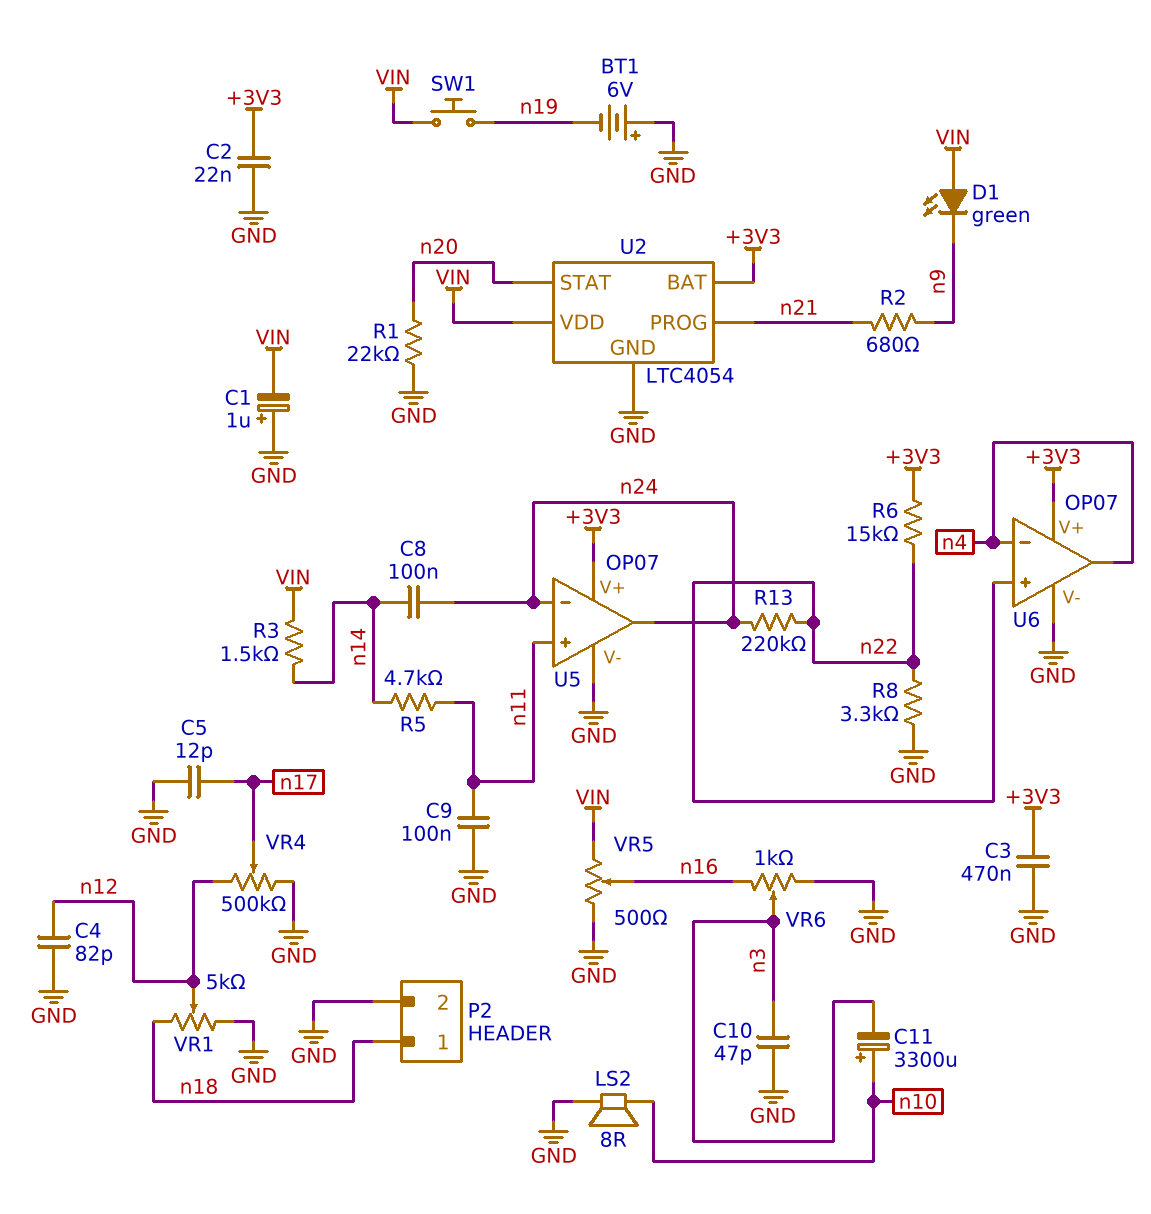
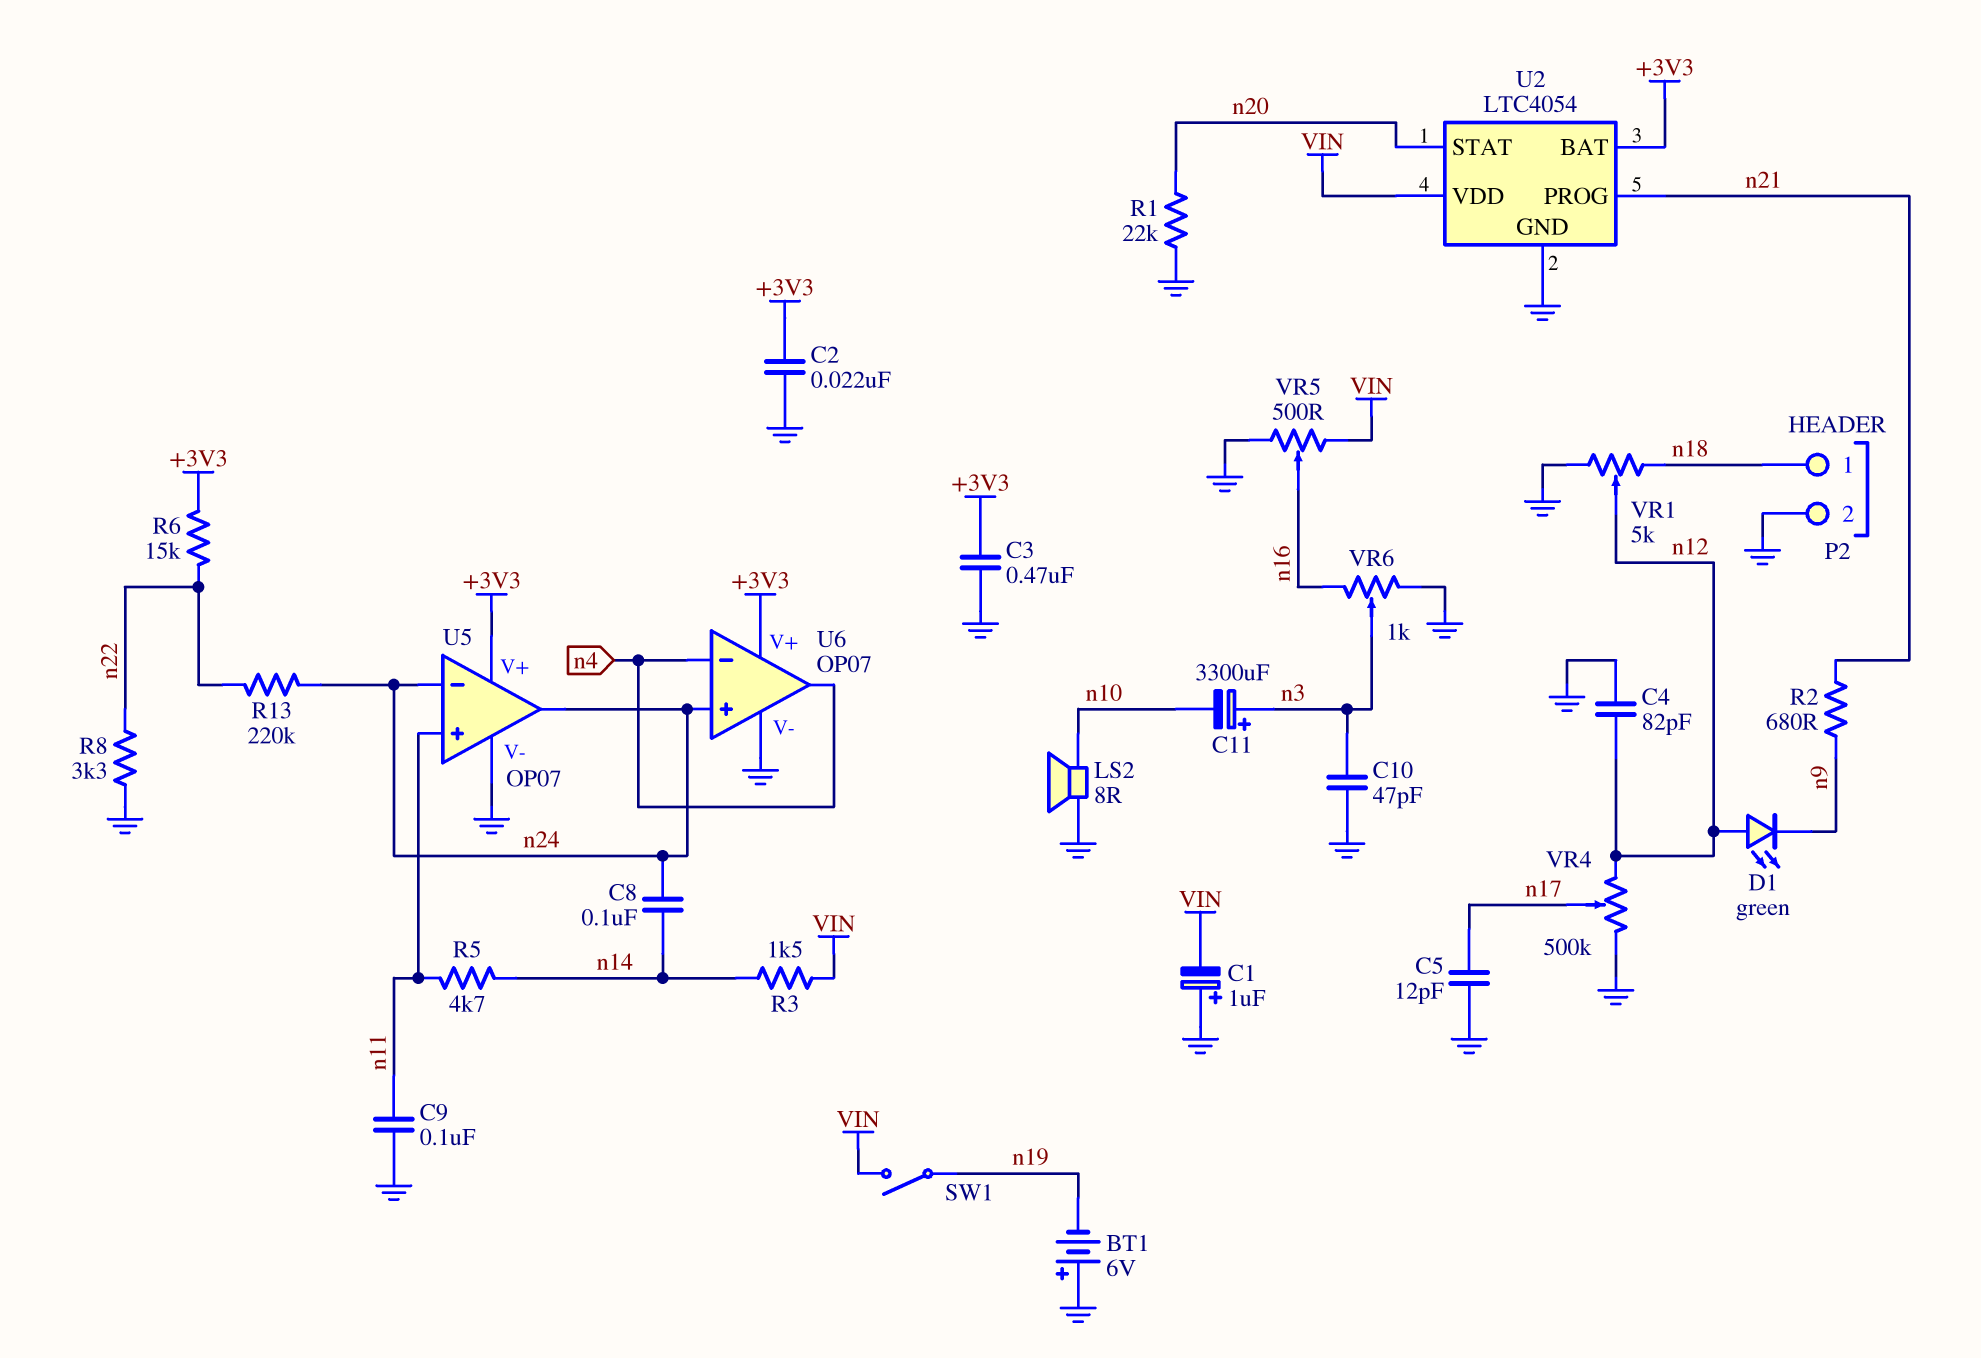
C11: 3300uF (plus n10, minus n3) -> 3300uF (plus n3, minus n10)
D1: LED green (A VIN, K n9) -> LED green (A n12, K n9)
SW1: button (VIN, n19) -> switch (VIN, n19)
U6 pin in+: n22 -> n24

